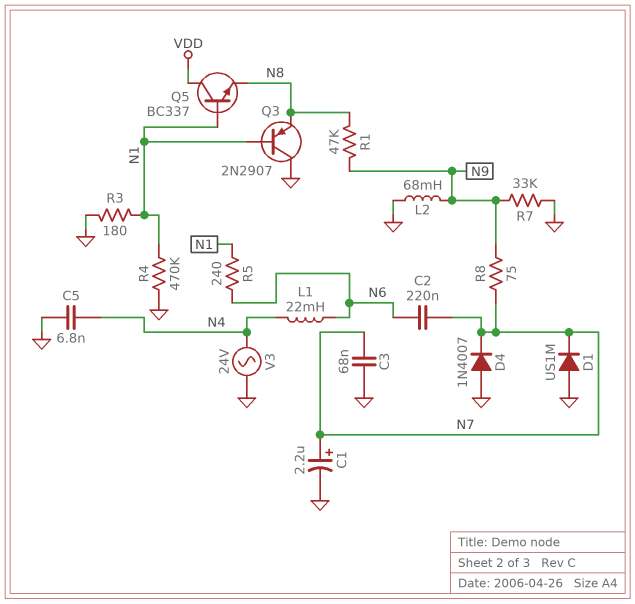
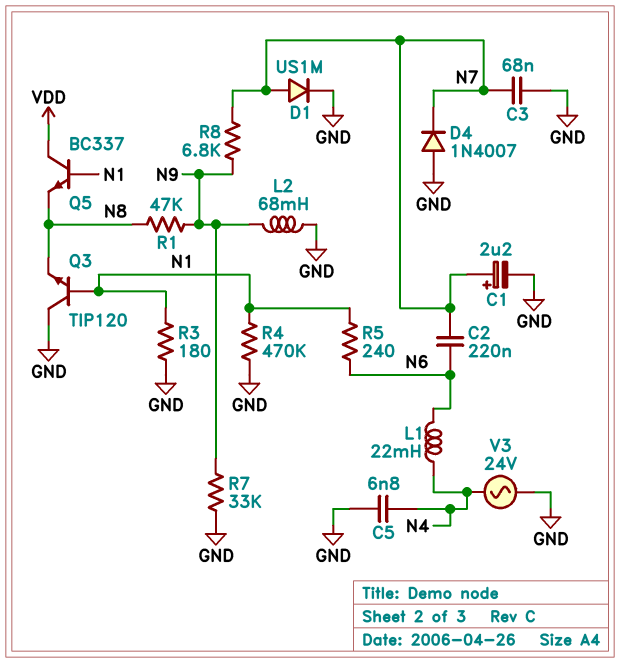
D1: diode US1M (A GND, K N7) -> diode US1M (A N7, K GND)
Q3: PNP 2N2907 (B N1, C GND, E N8) -> NPN TIP120 (B N1, C GND, E N8)
R8: 75 (N7, N9) -> 6.8k (N7, N9)

